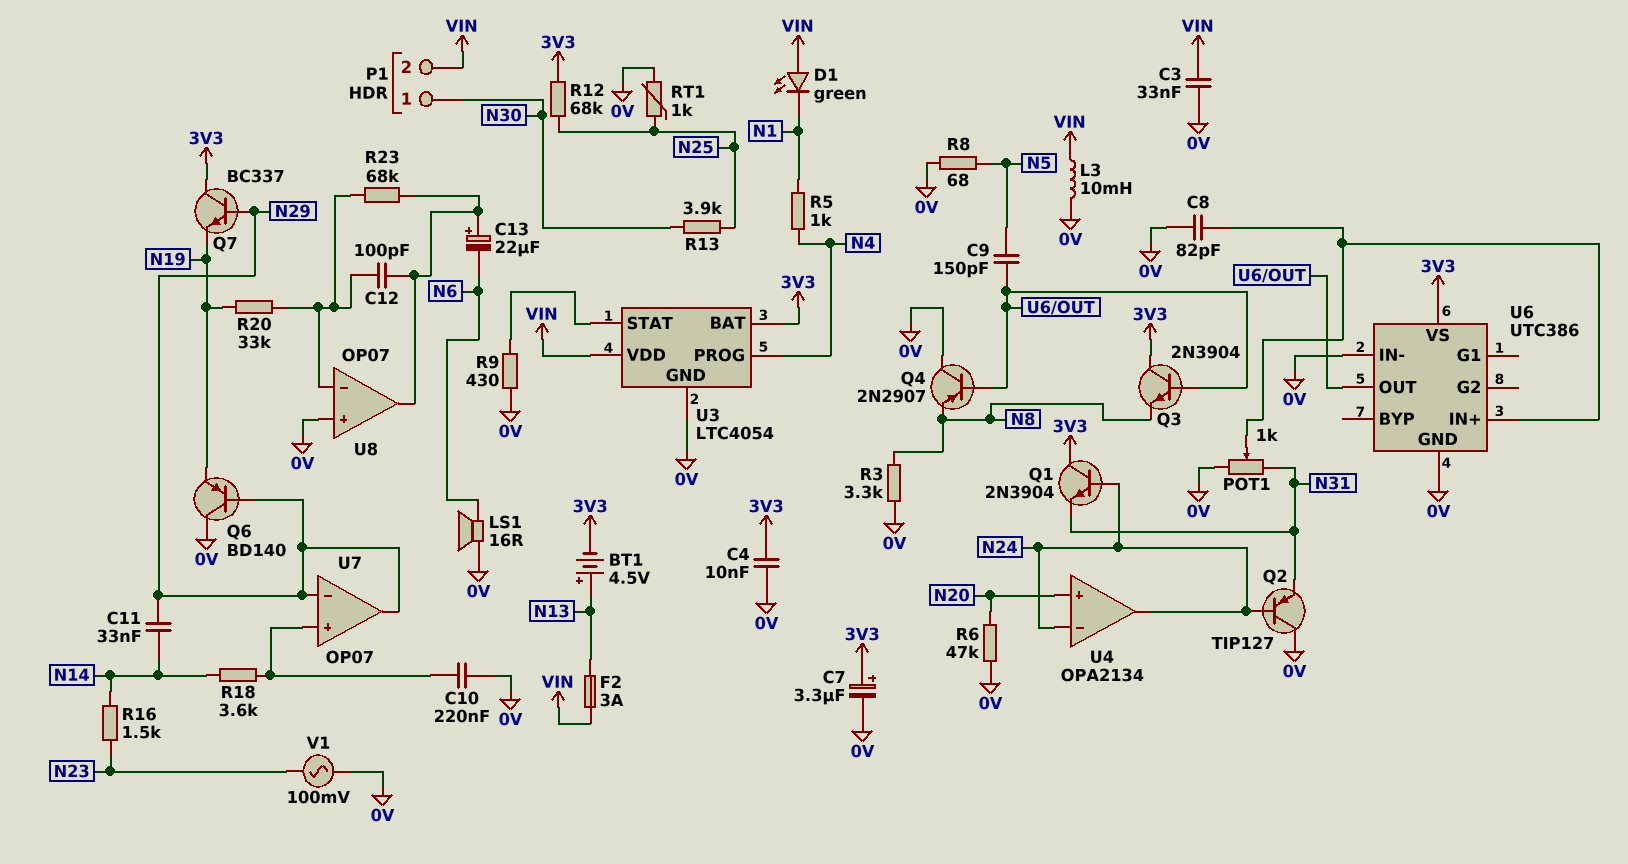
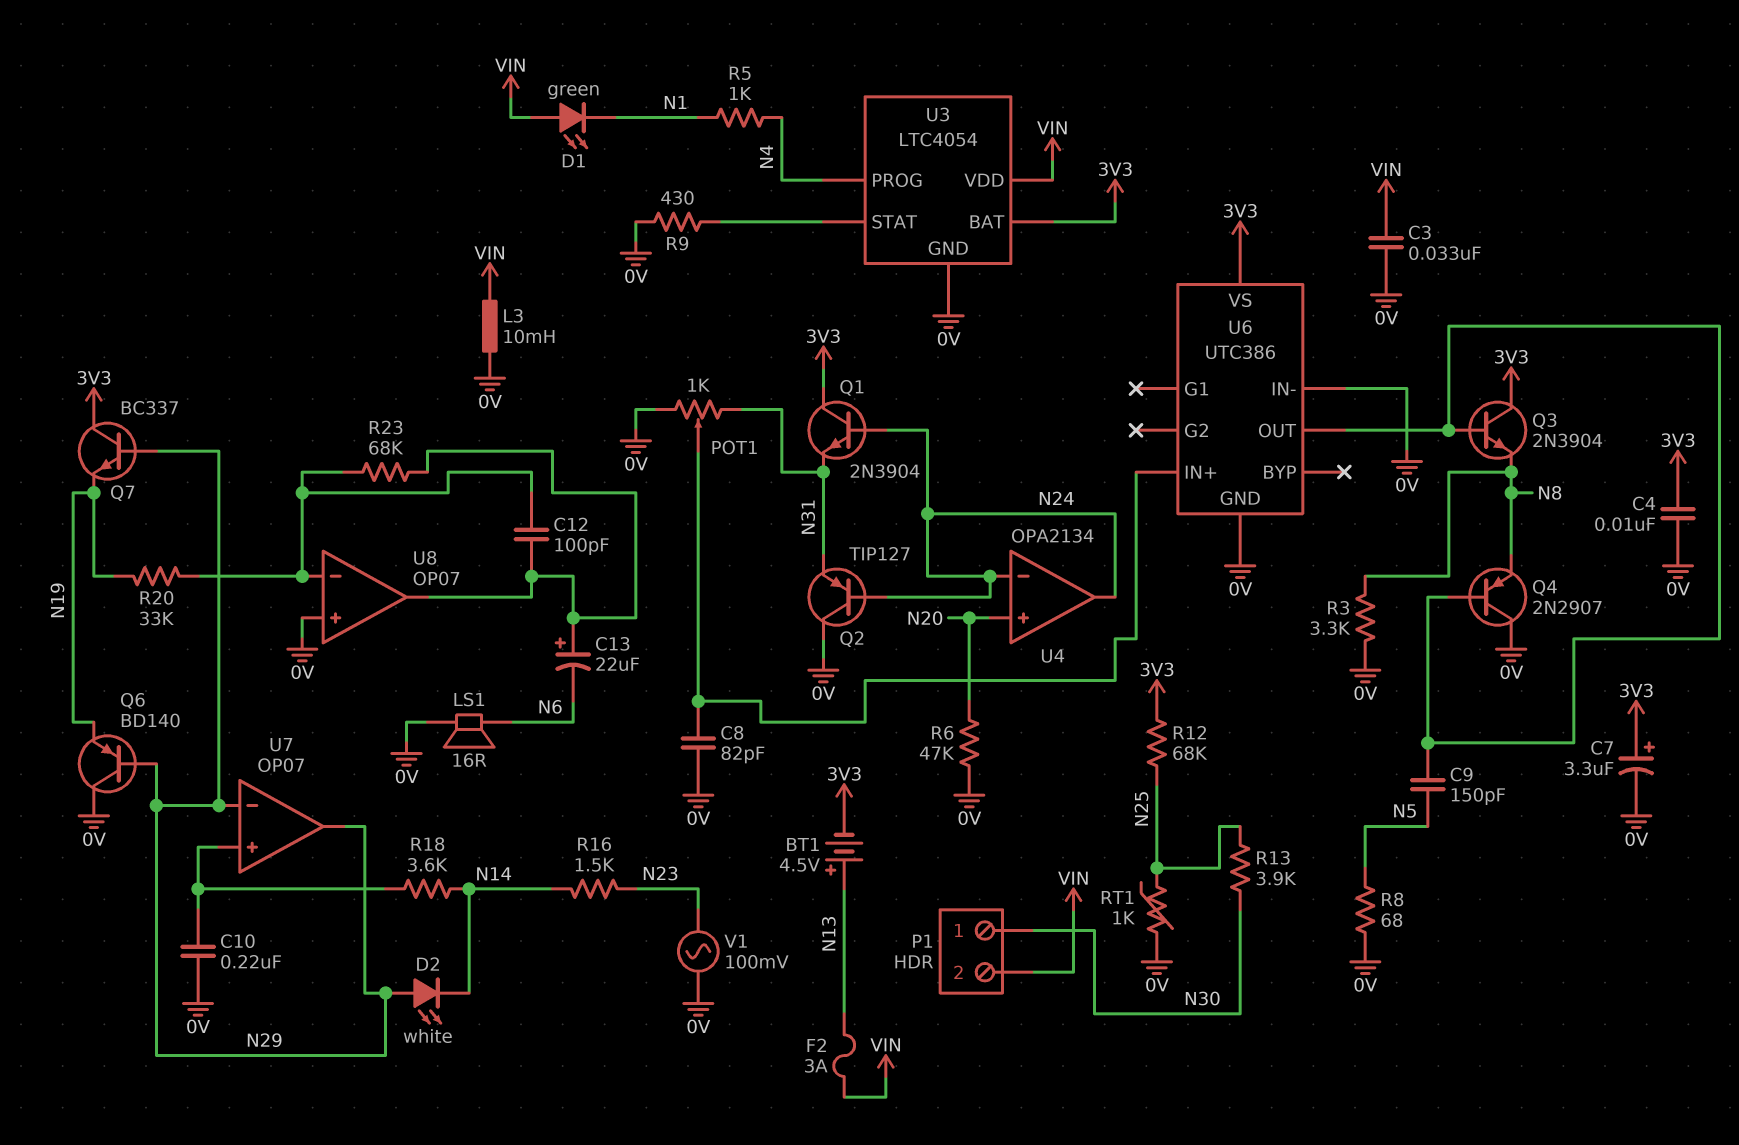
C11: 33nF (N14, N29) -> none
D2: none -> LED white (A N29, K N14)

